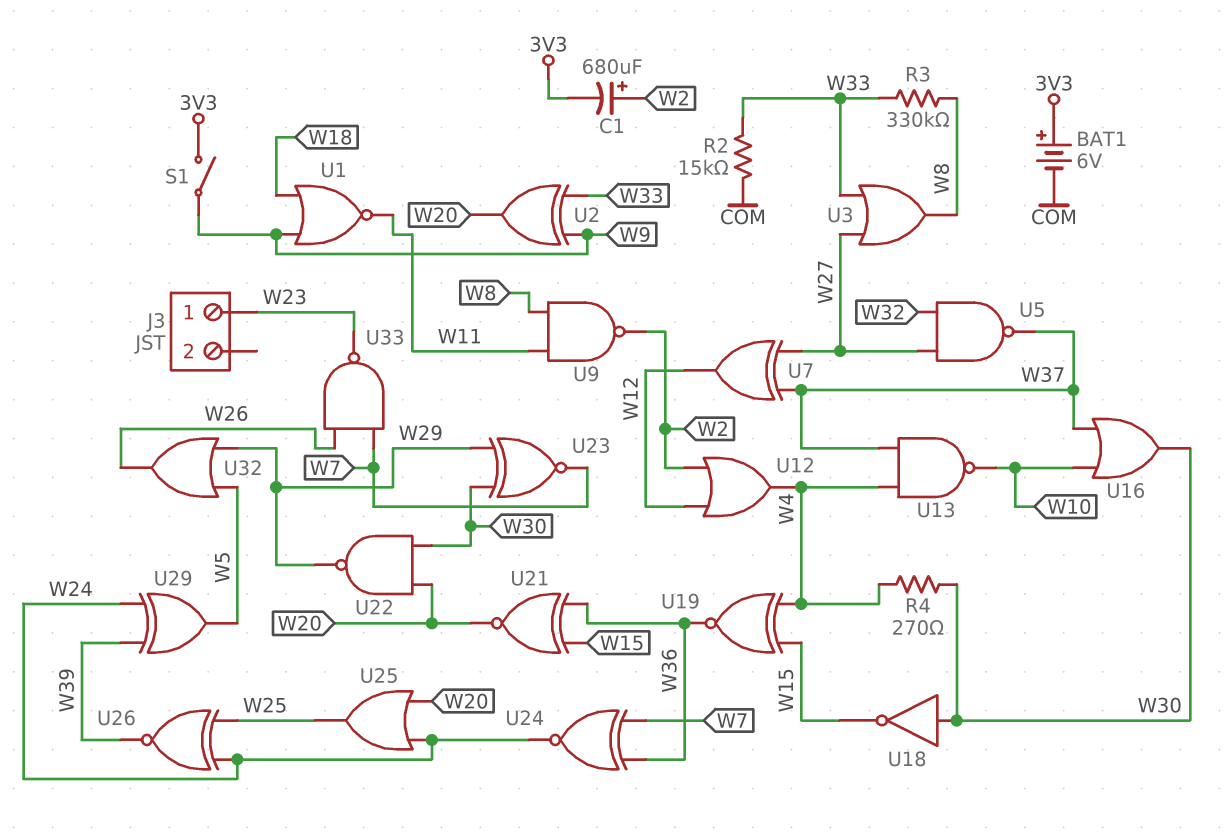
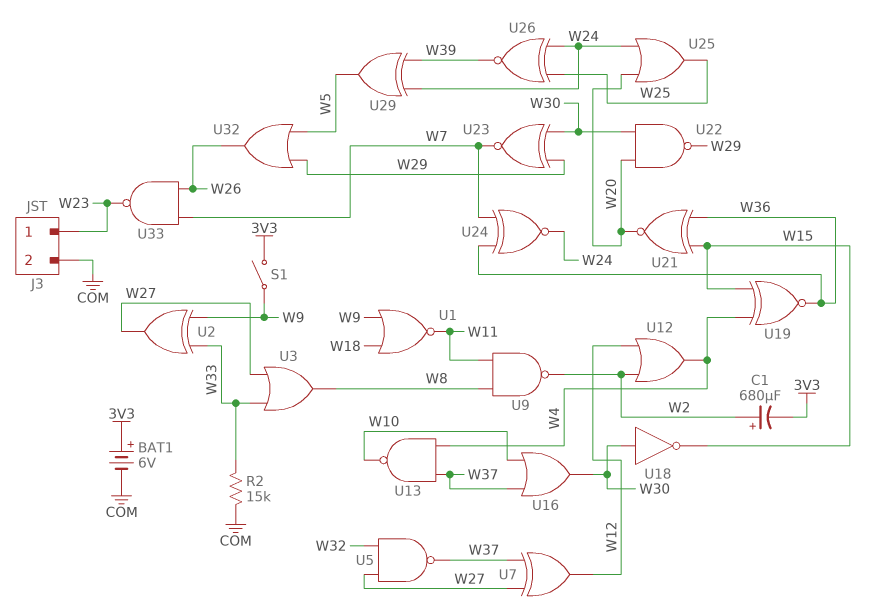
J3 pin 2: none -> COM
R3: 330k (W8, W33) -> none
R4: 270 (W4, W30) -> none
U2: XOR (in W9, in W33, out W20) -> XOR (in W9, in W33, out W27)

